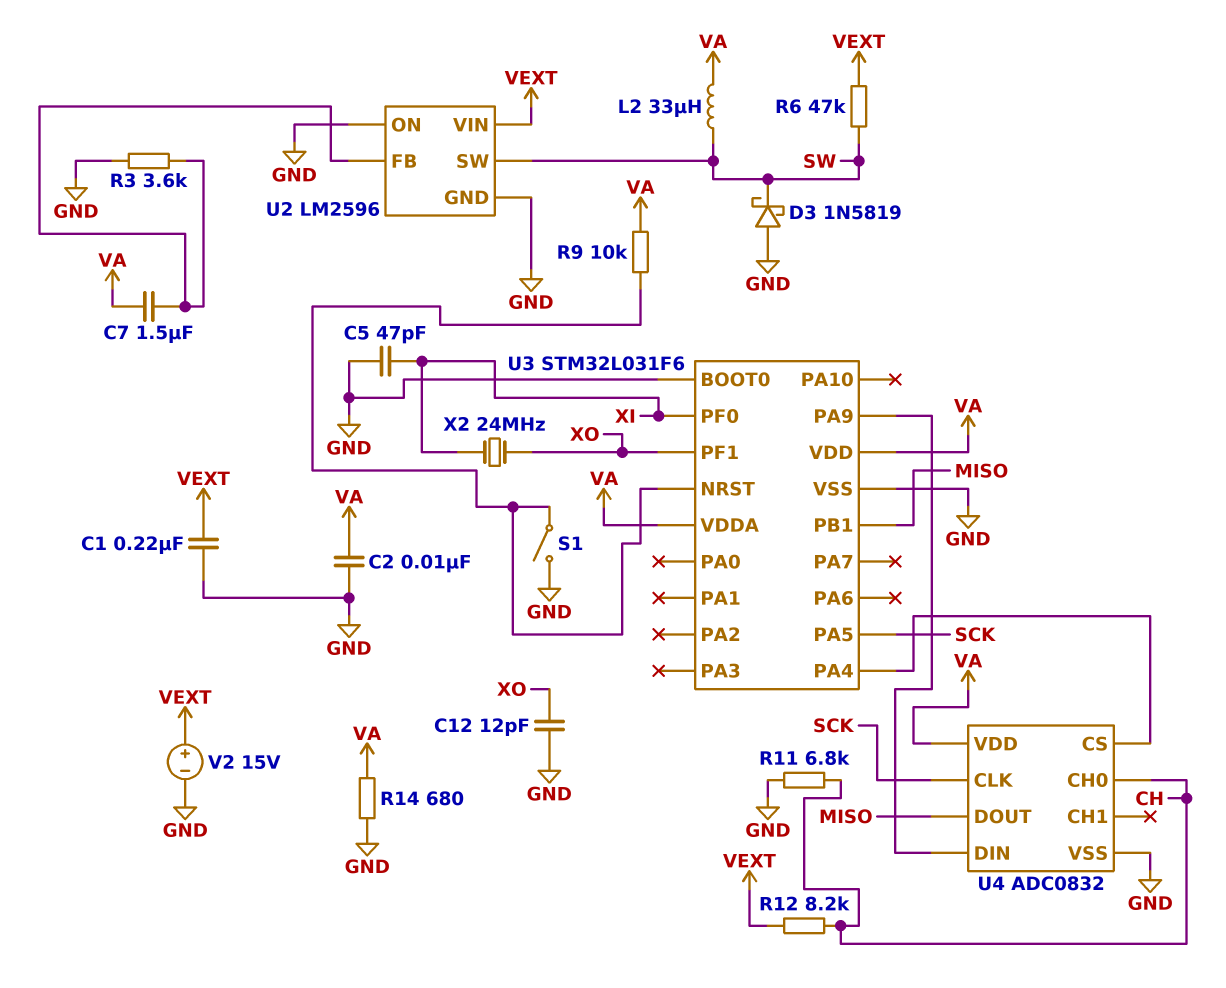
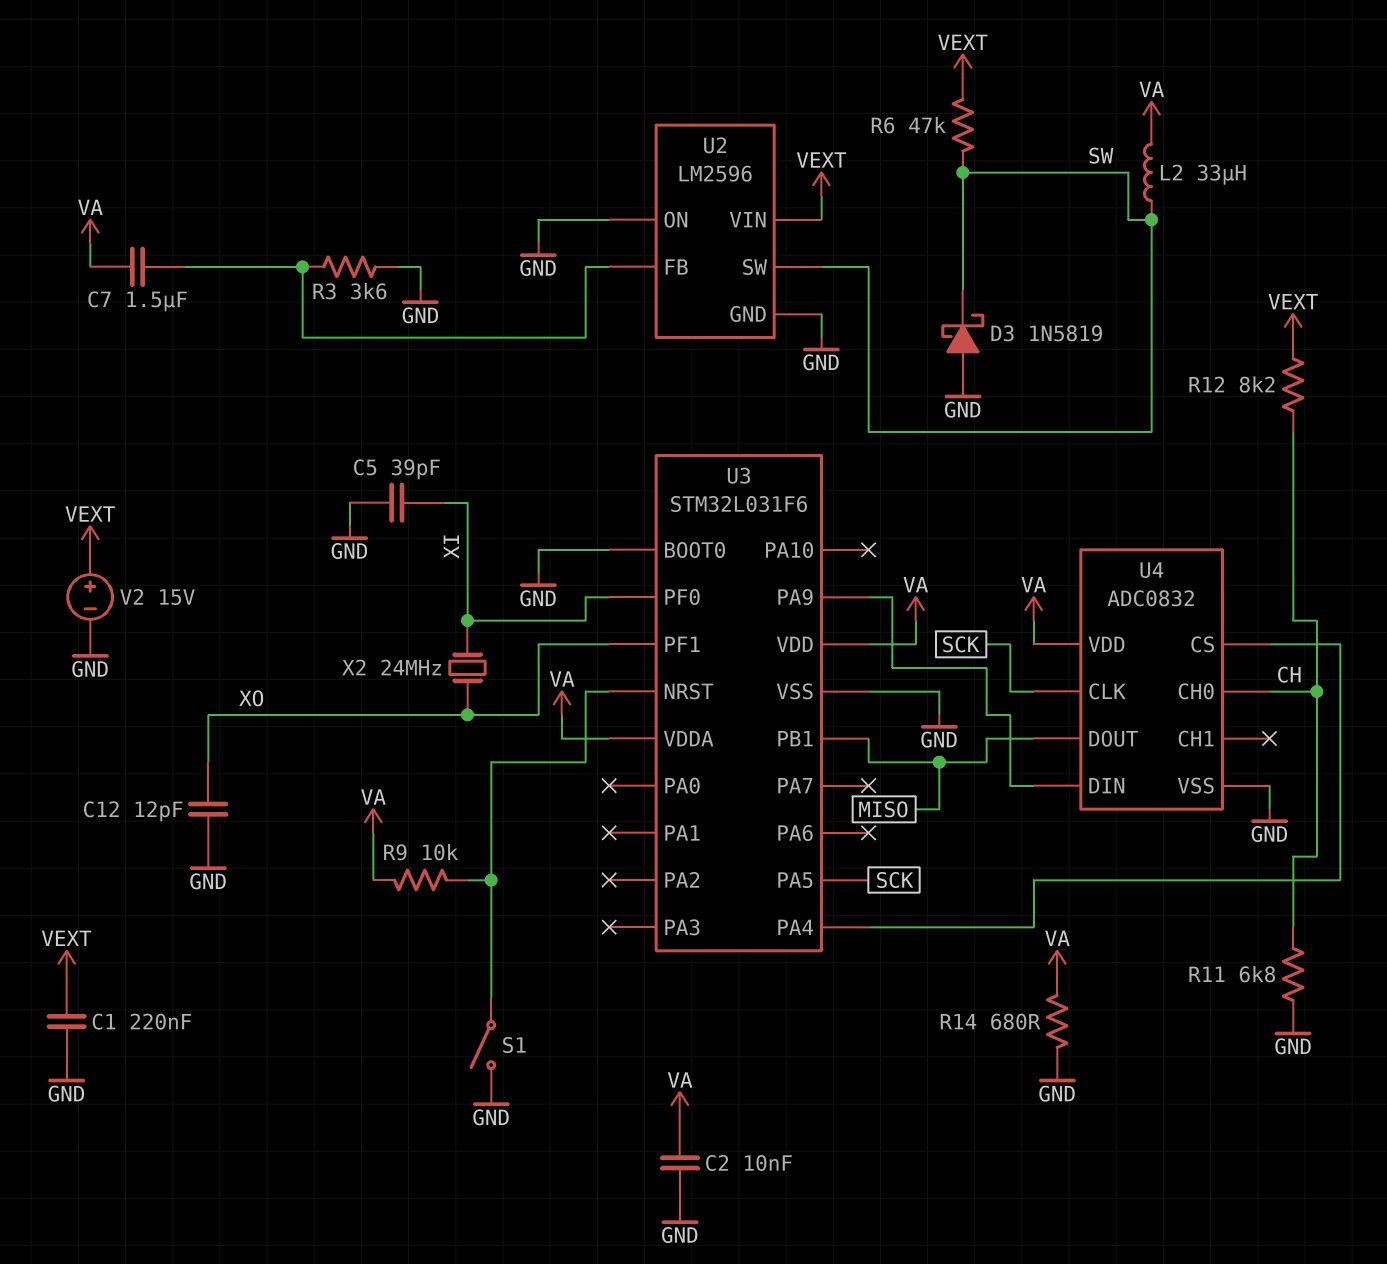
C5: 47pF (GND, XI) -> 39pF (GND, XI)

